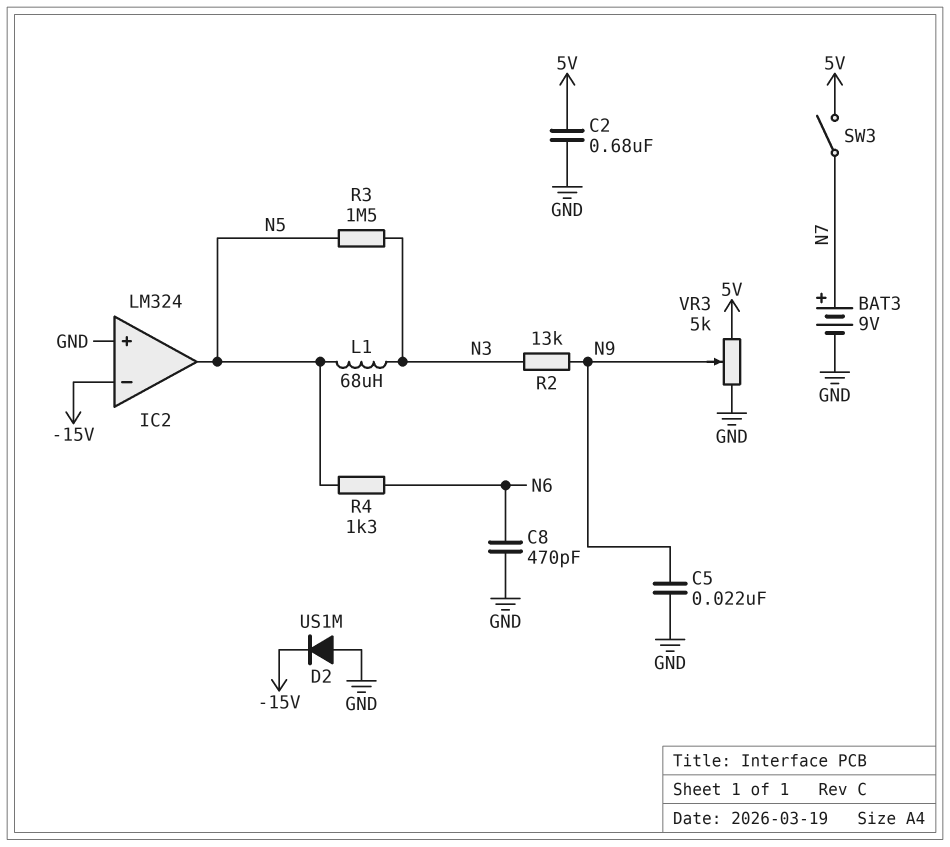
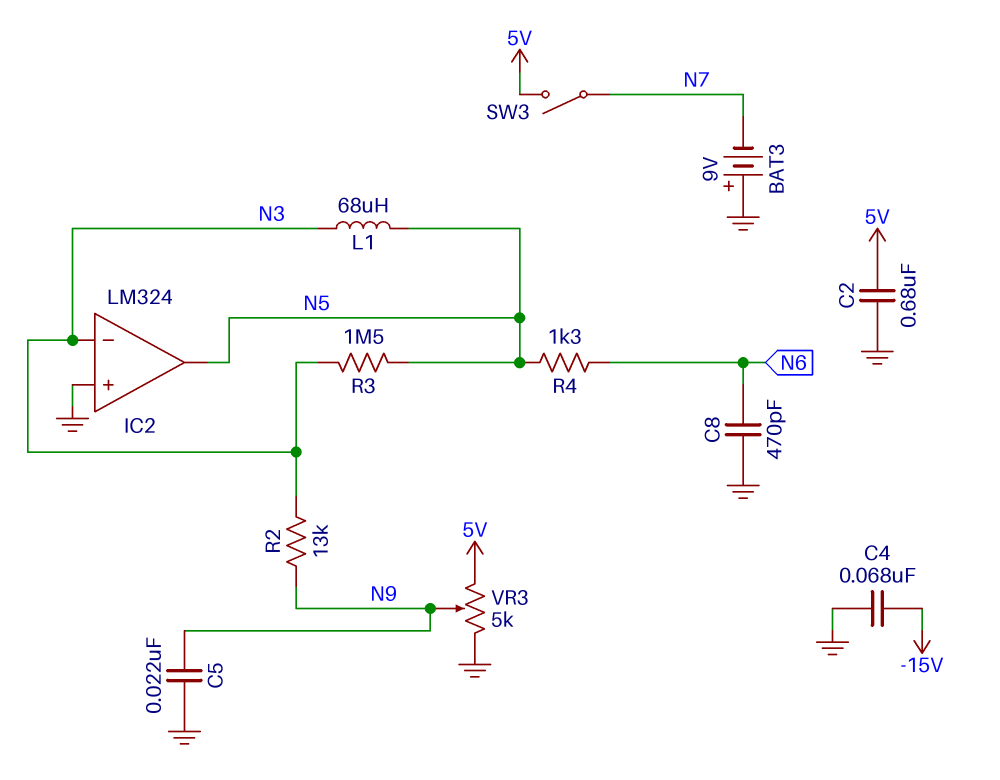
BAT3: 9V (plus N7, minus GND) -> 9V (plus GND, minus N7)
C4: none -> 68nF (-15V, GND)
D2: diode US1M (A GND, K -15V) -> none
IC2 pin in-: -15V -> N3

